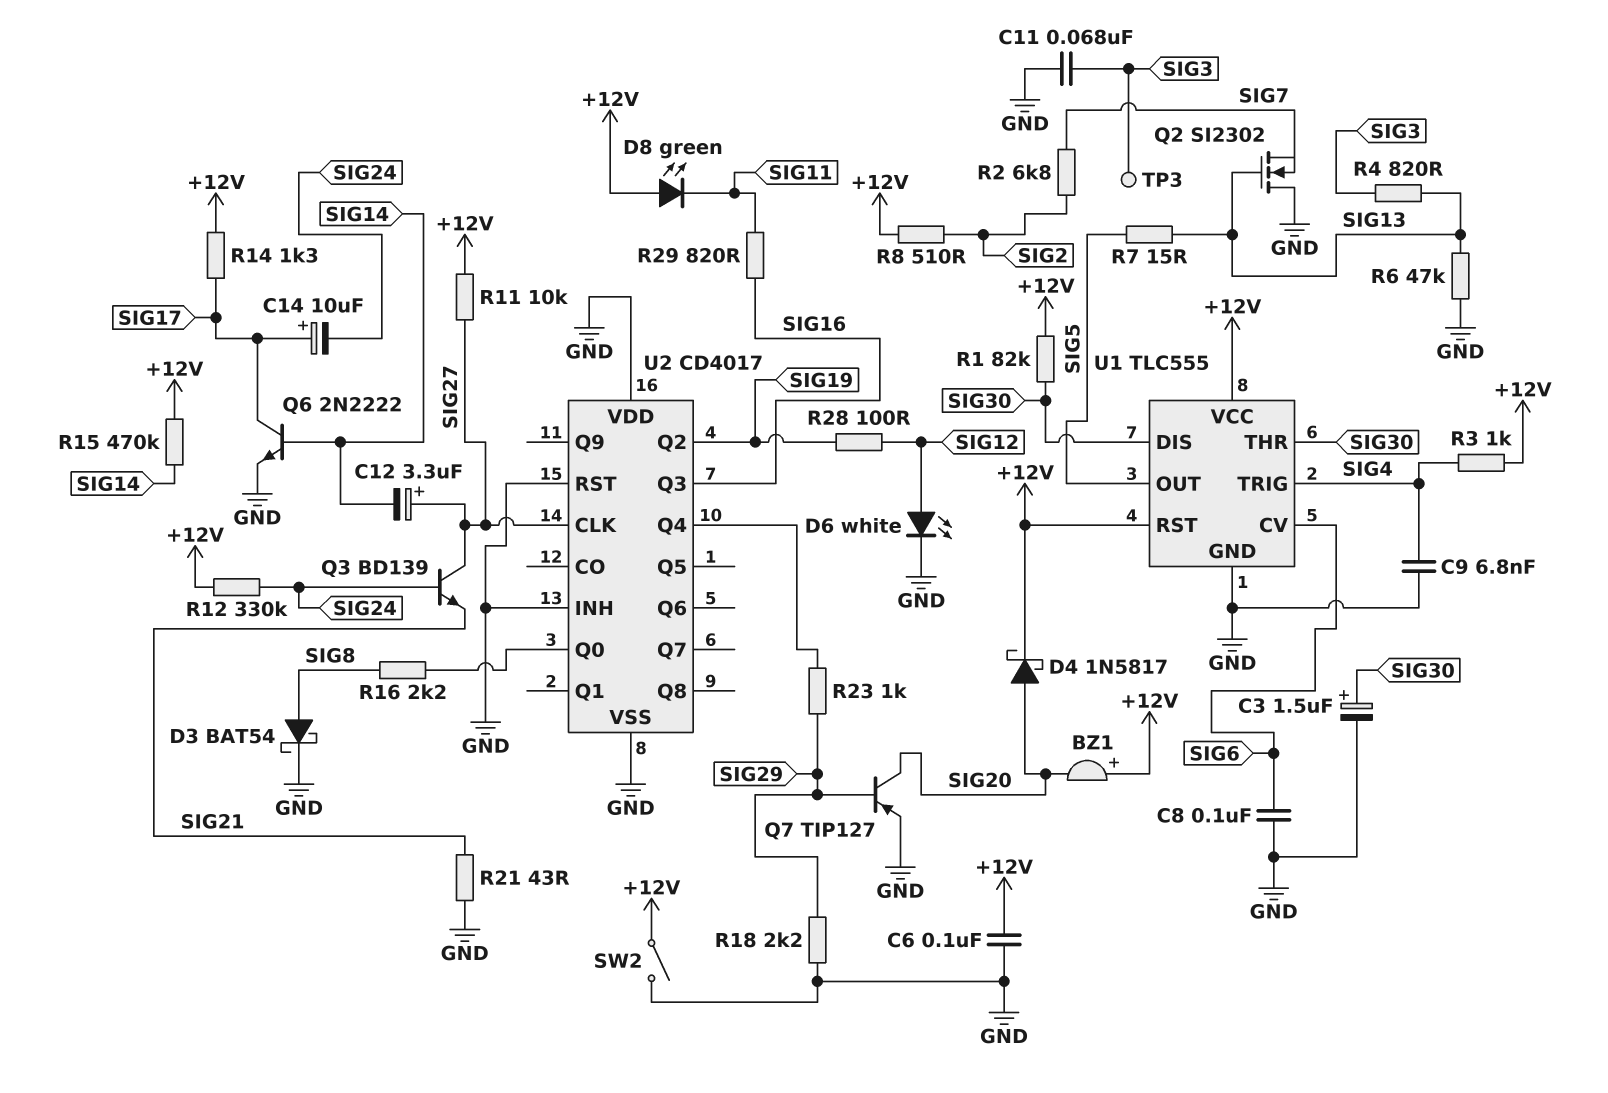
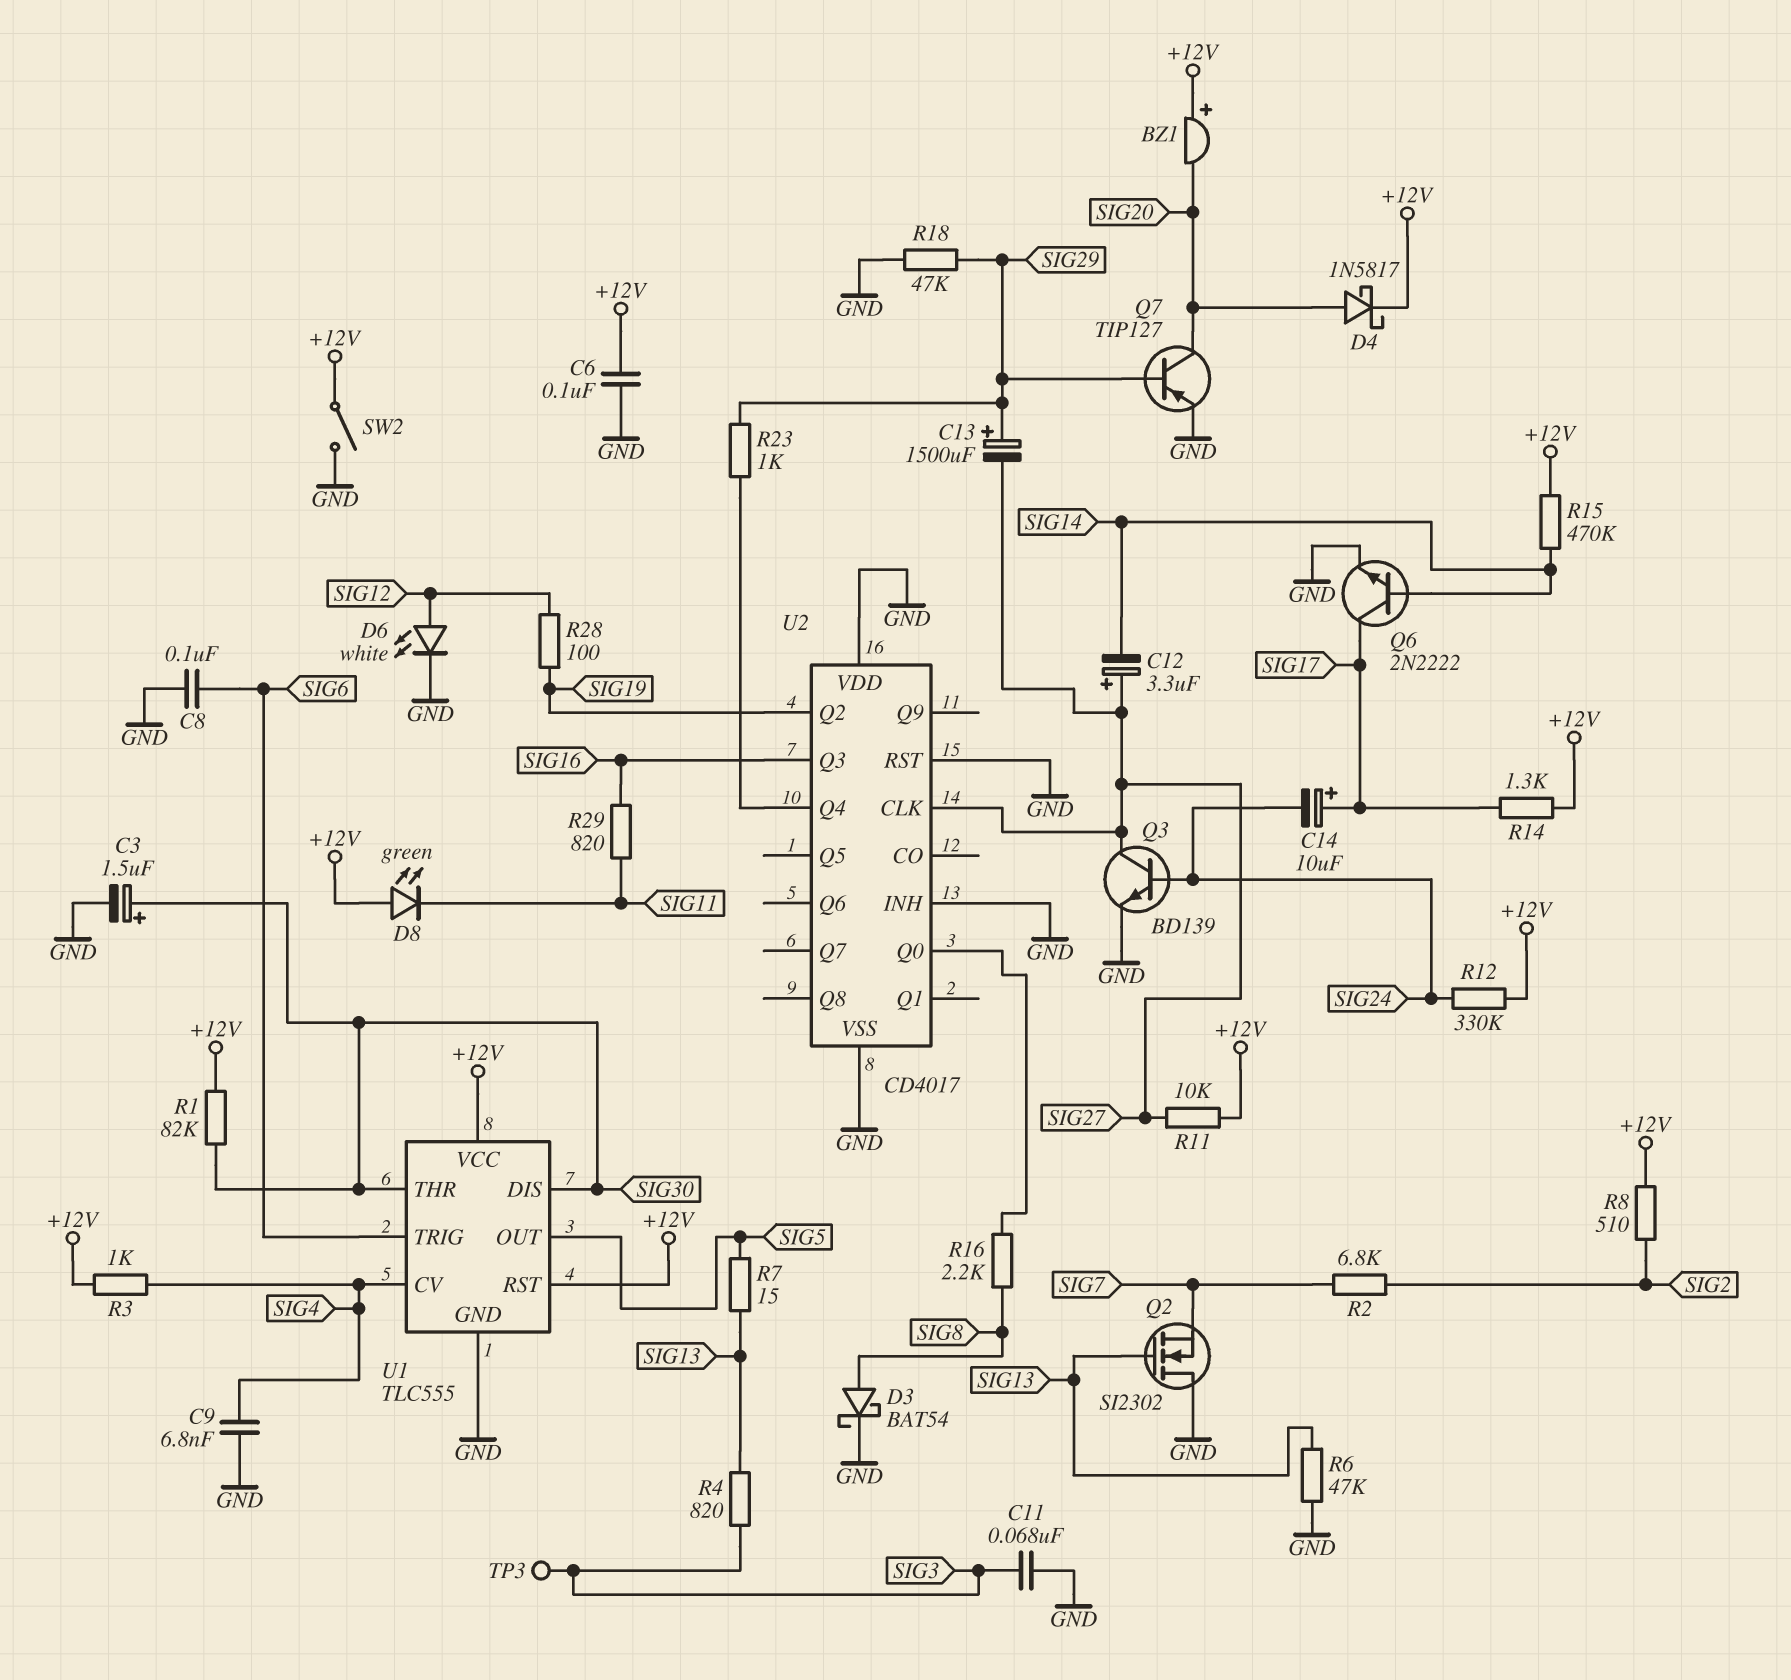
C13: none -> 1500uF (plus SIG29, minus SIG27)
Q3: NPN BD139 (B SIG24, C SIG27, E SIG21) -> NPN BD139 (B SIG24, C SIG27, E GND)
R18: 2.2k (GND, SIG29) -> 47k (GND, SIG29)
R21: 43 (GND, SIG21) -> none
U1 pin CV: SIG6 -> SIG4
U1 pin TRIG: SIG4 -> SIG6

